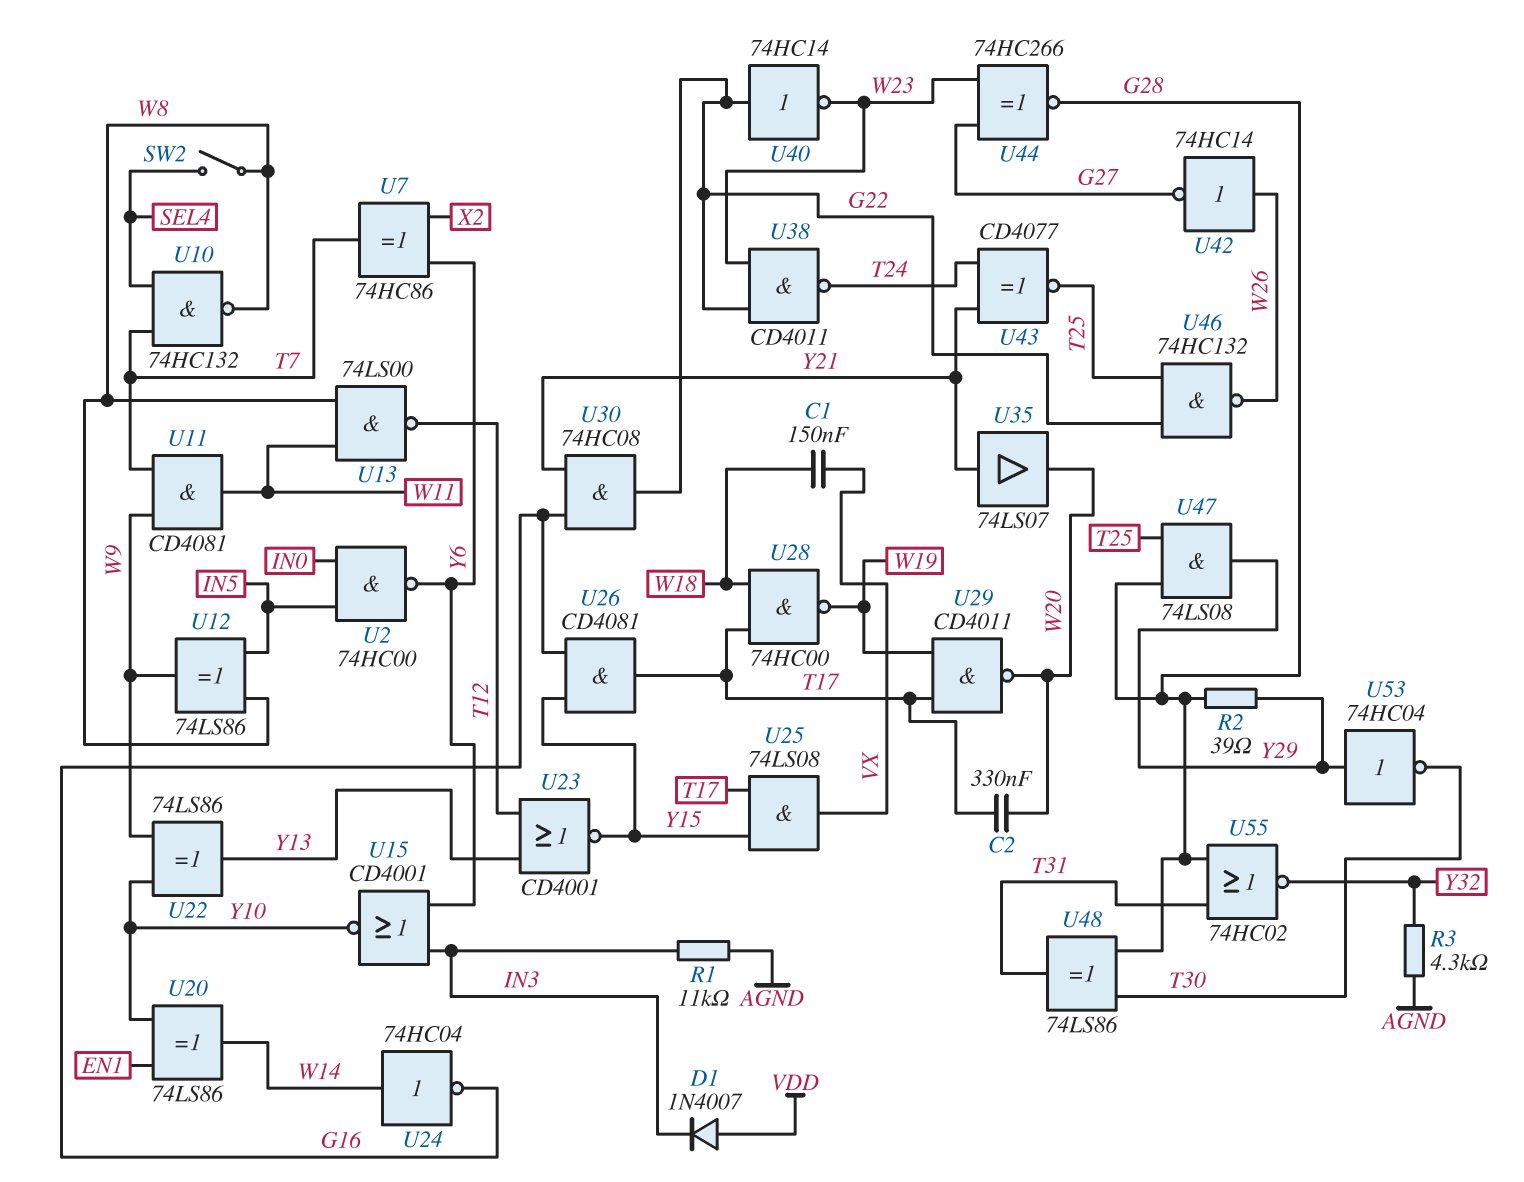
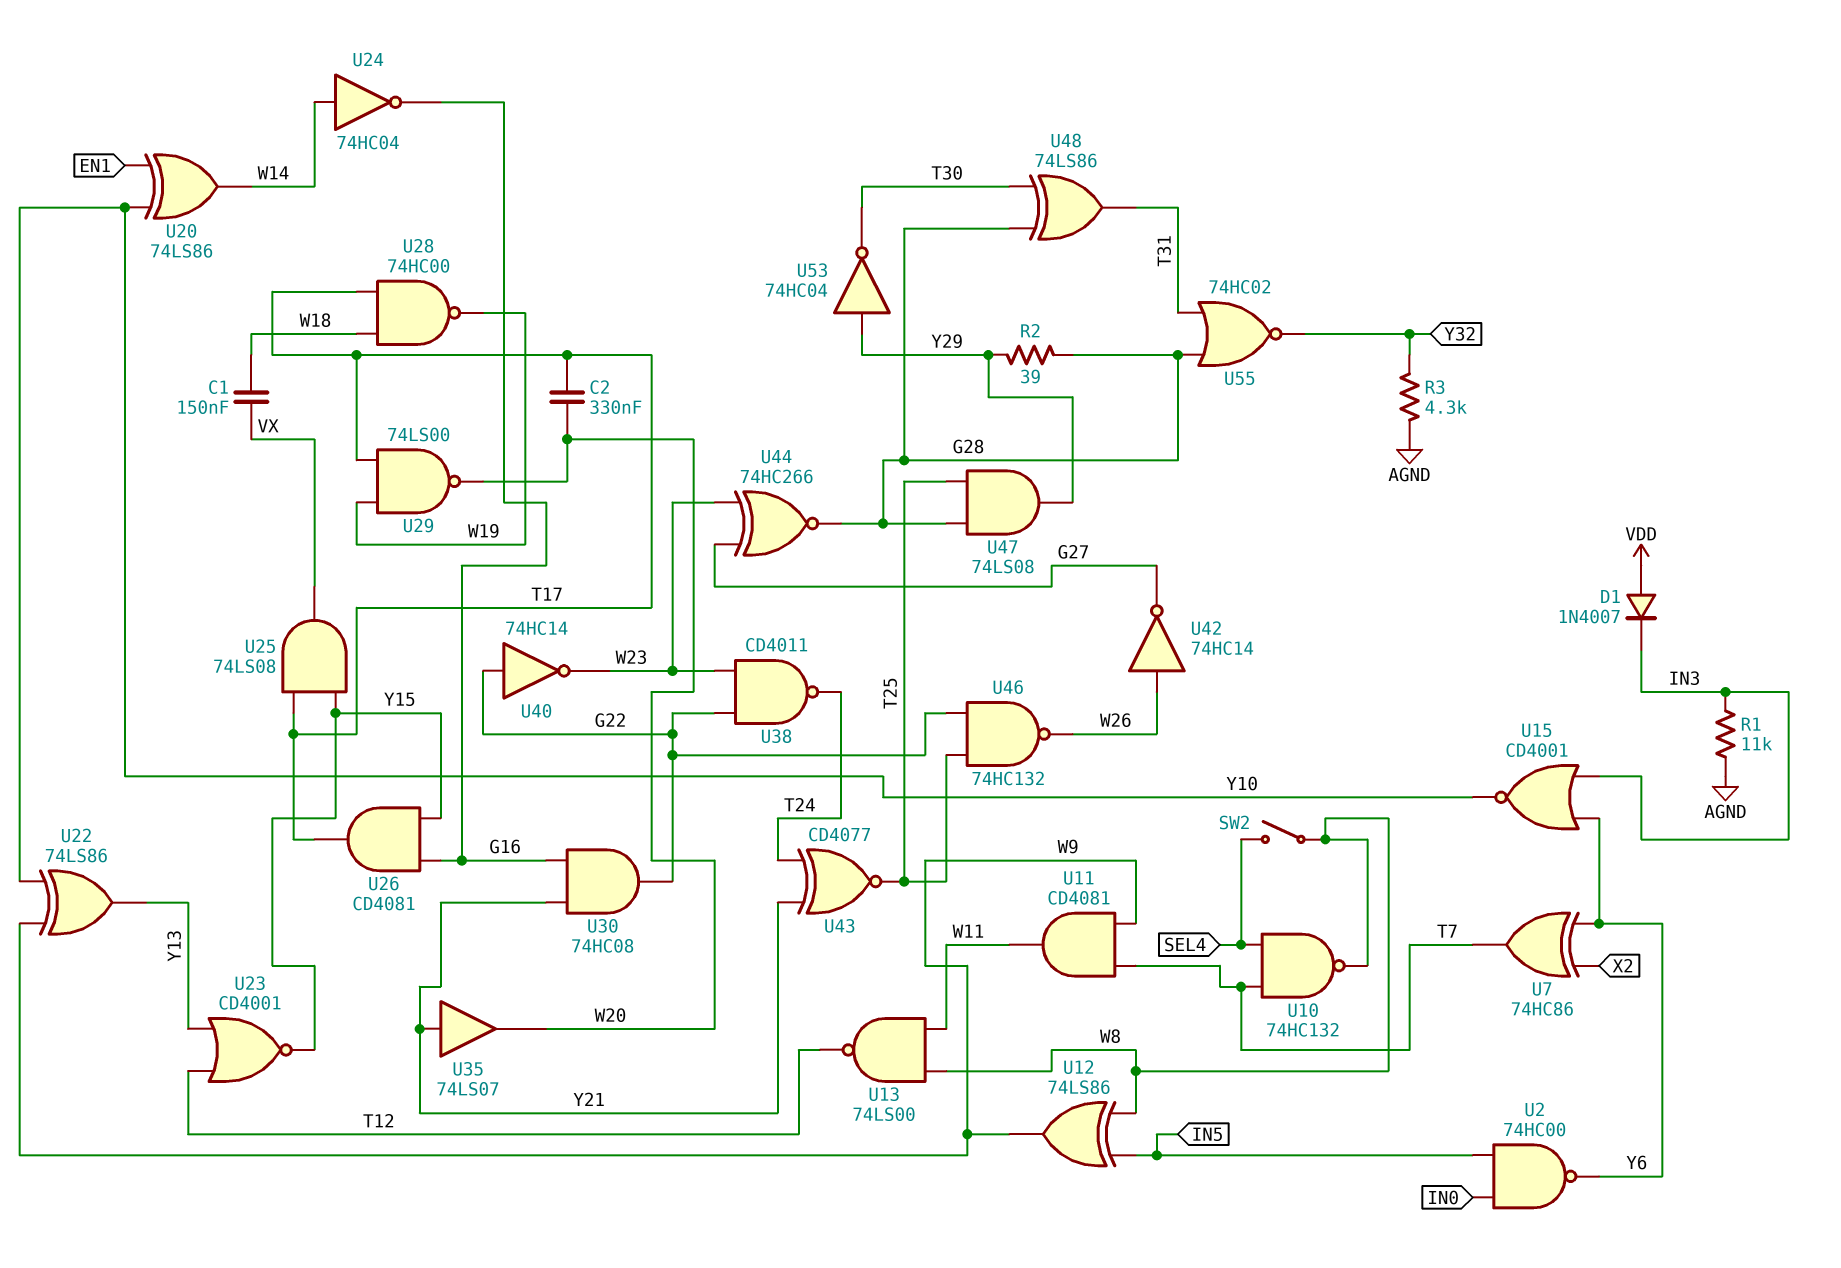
U29: NAND CD4011 (in T17, in W19, out W20) -> NAND 74LS00 (in T17, in W19, out W20)

